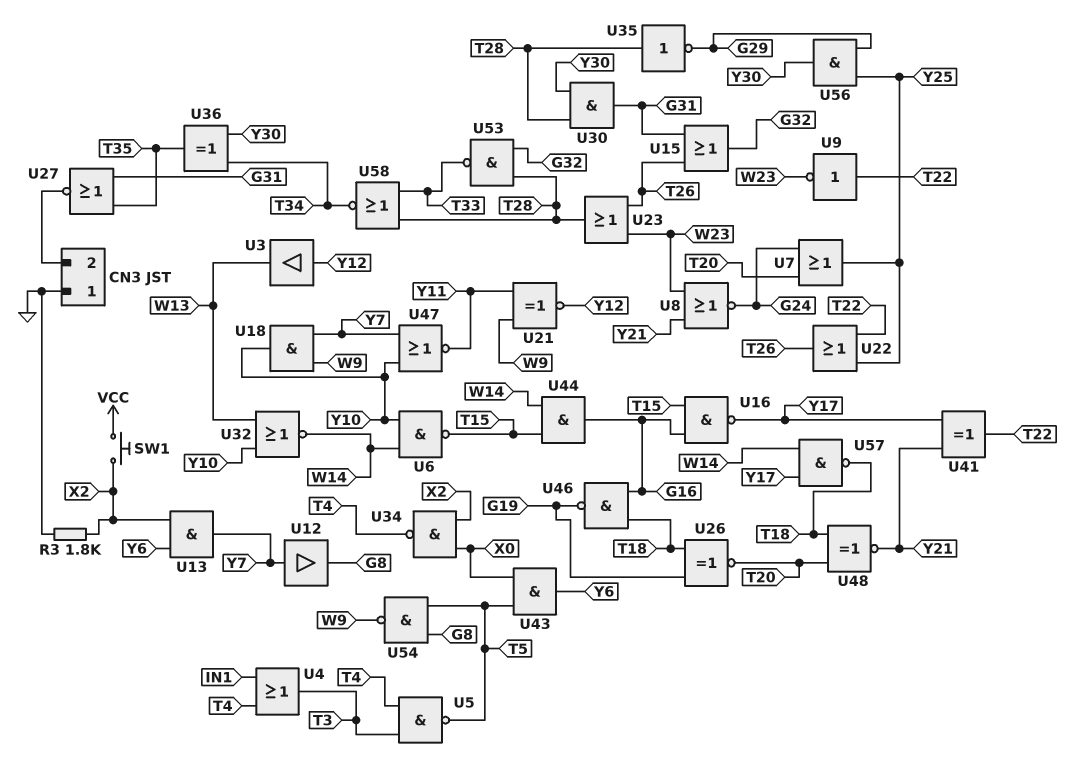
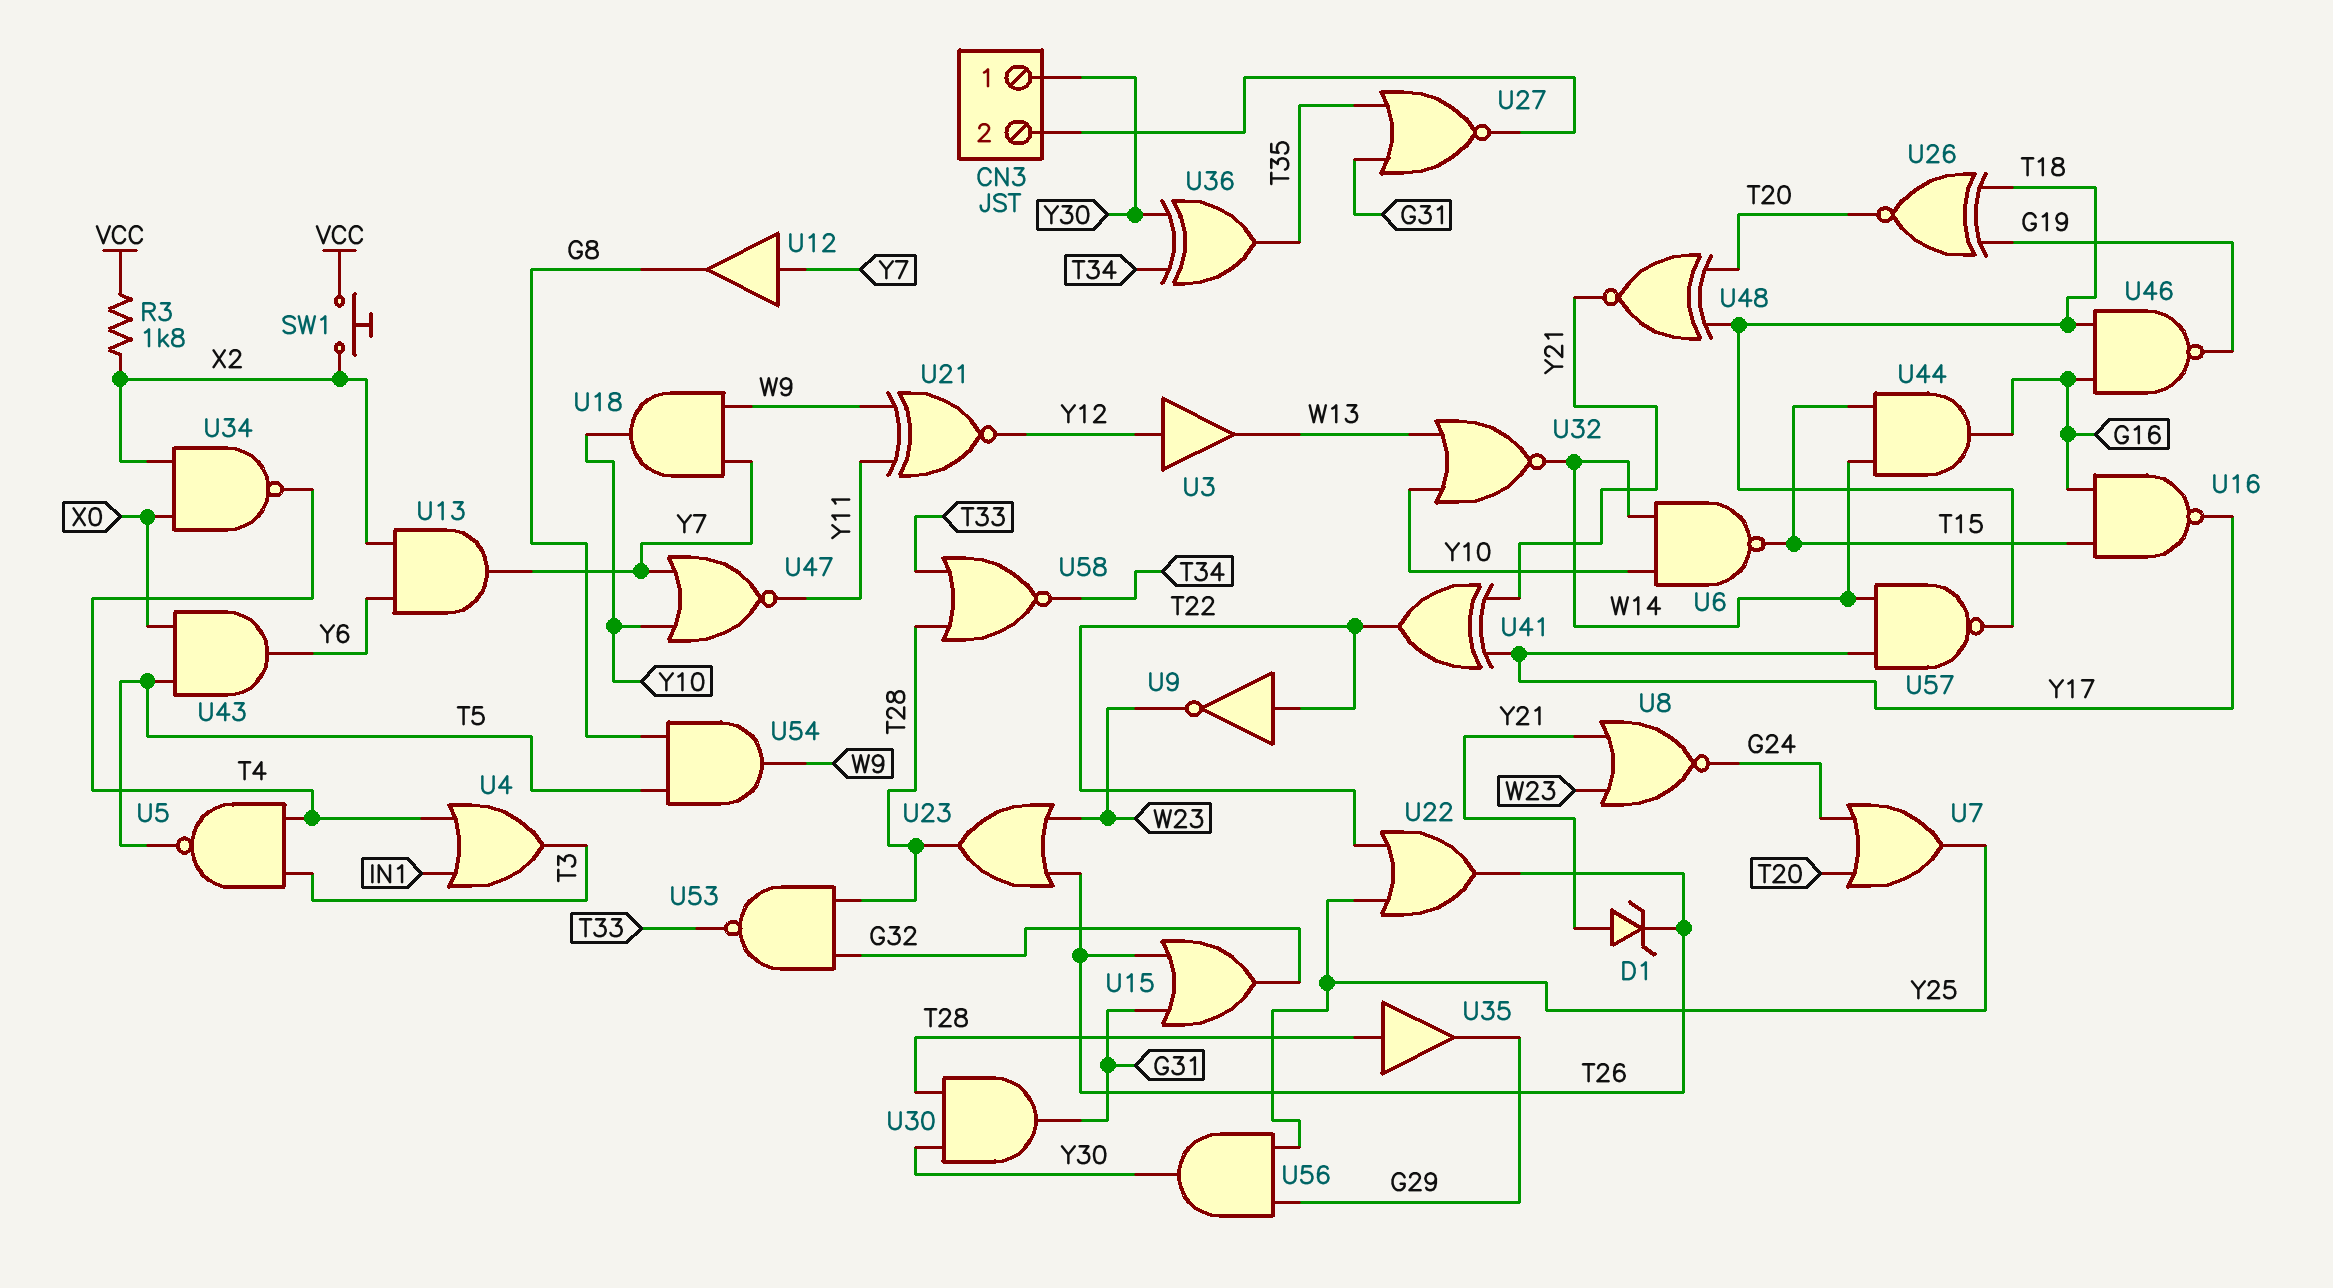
CN3 pin 1: GND -> Y30
D1: none -> zener (A Y21, K T26)
R3: 1.8k (GND, X2) -> 1.8k (VCC, X2)
U35: NOT (in T28, out G29) -> buffer (in T28, out G29)
U54: NAND (in G8, in T5, out W9) -> AND (in G8, in T5, out W9)

